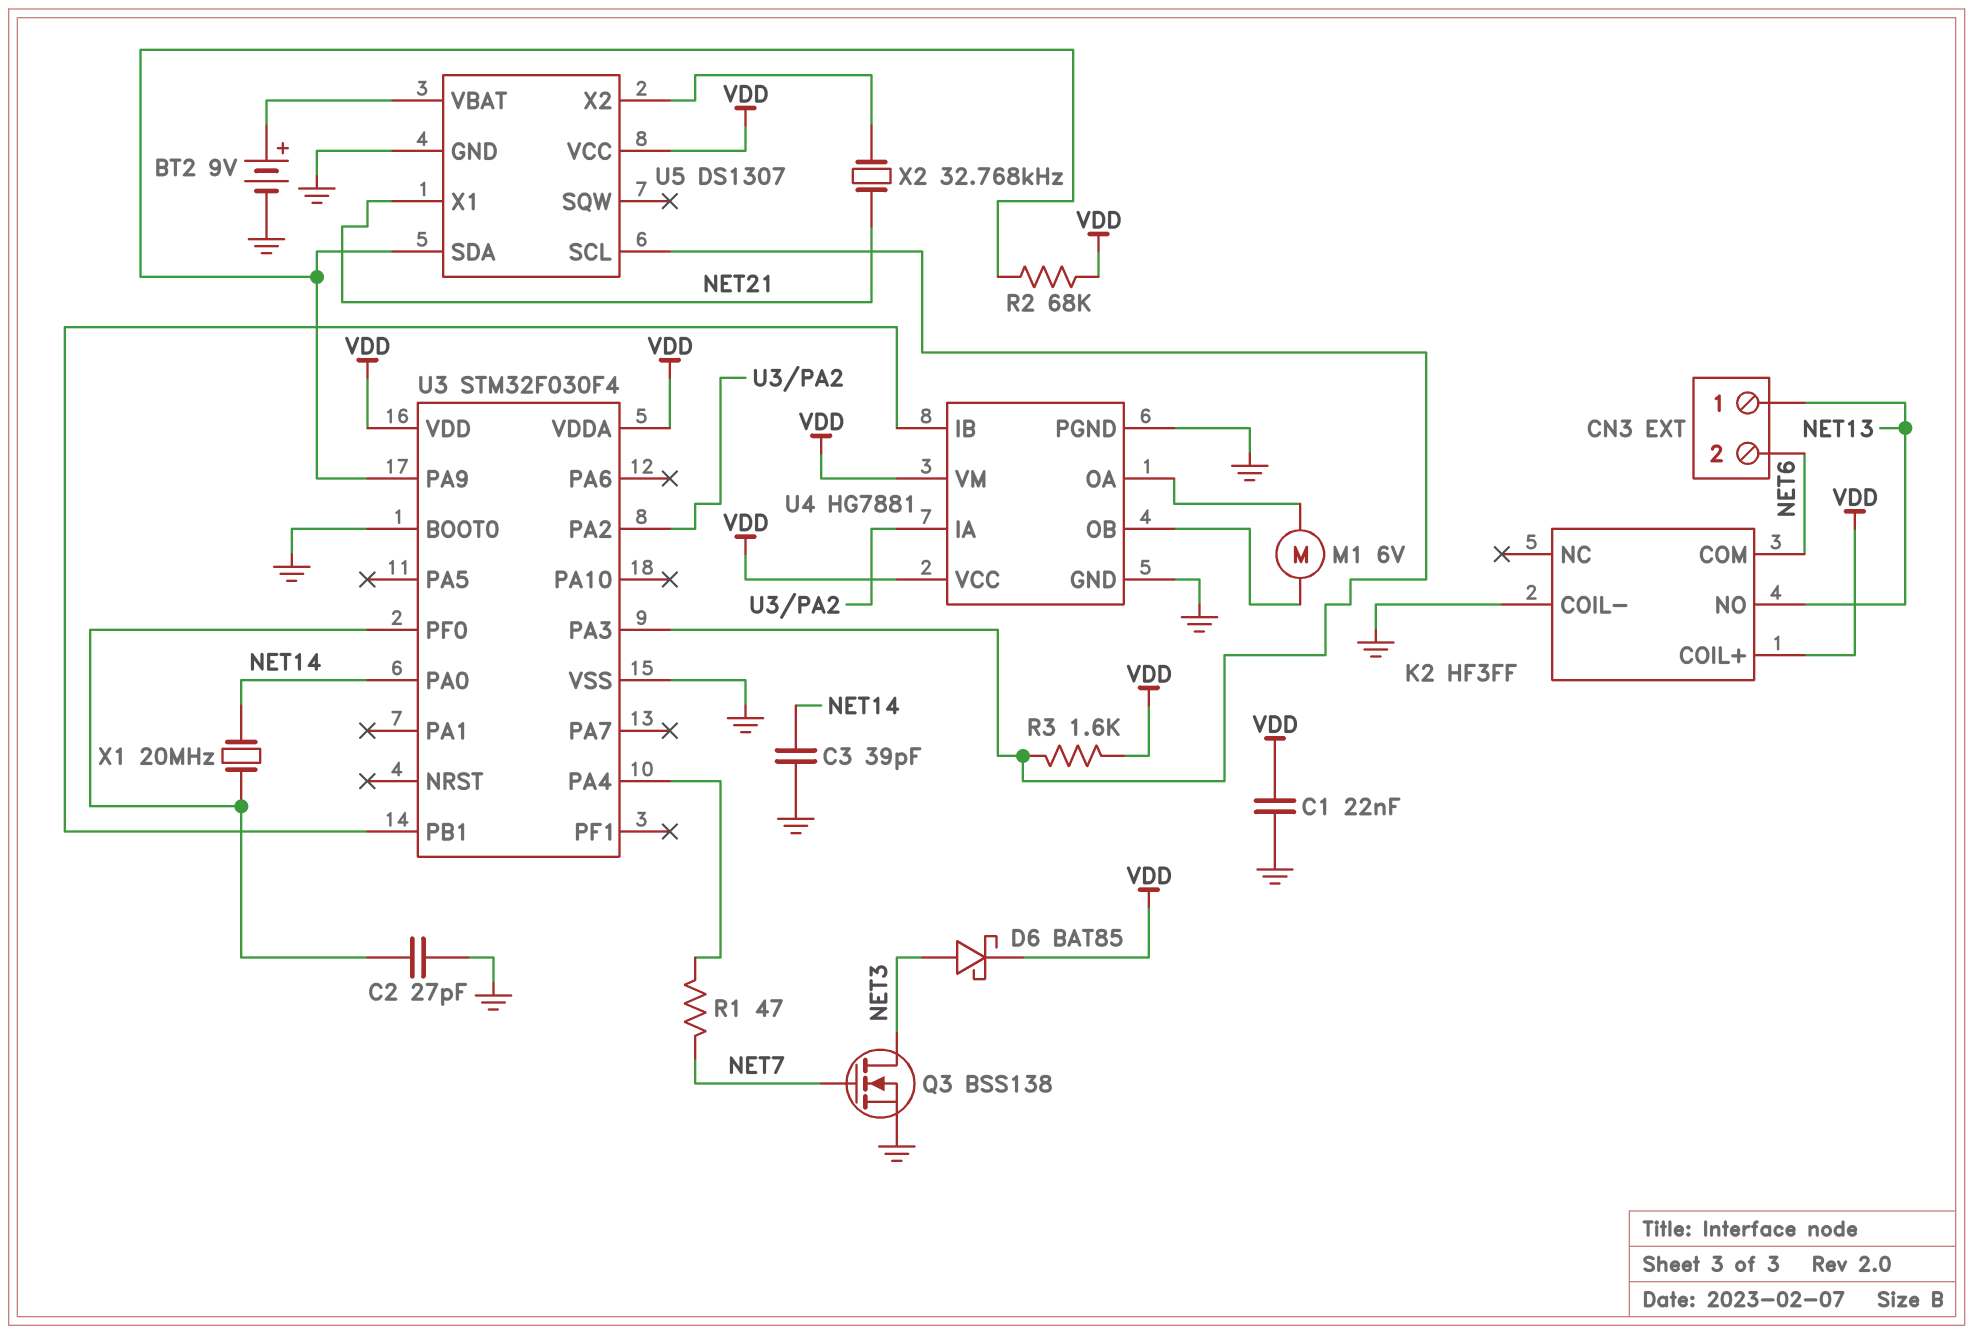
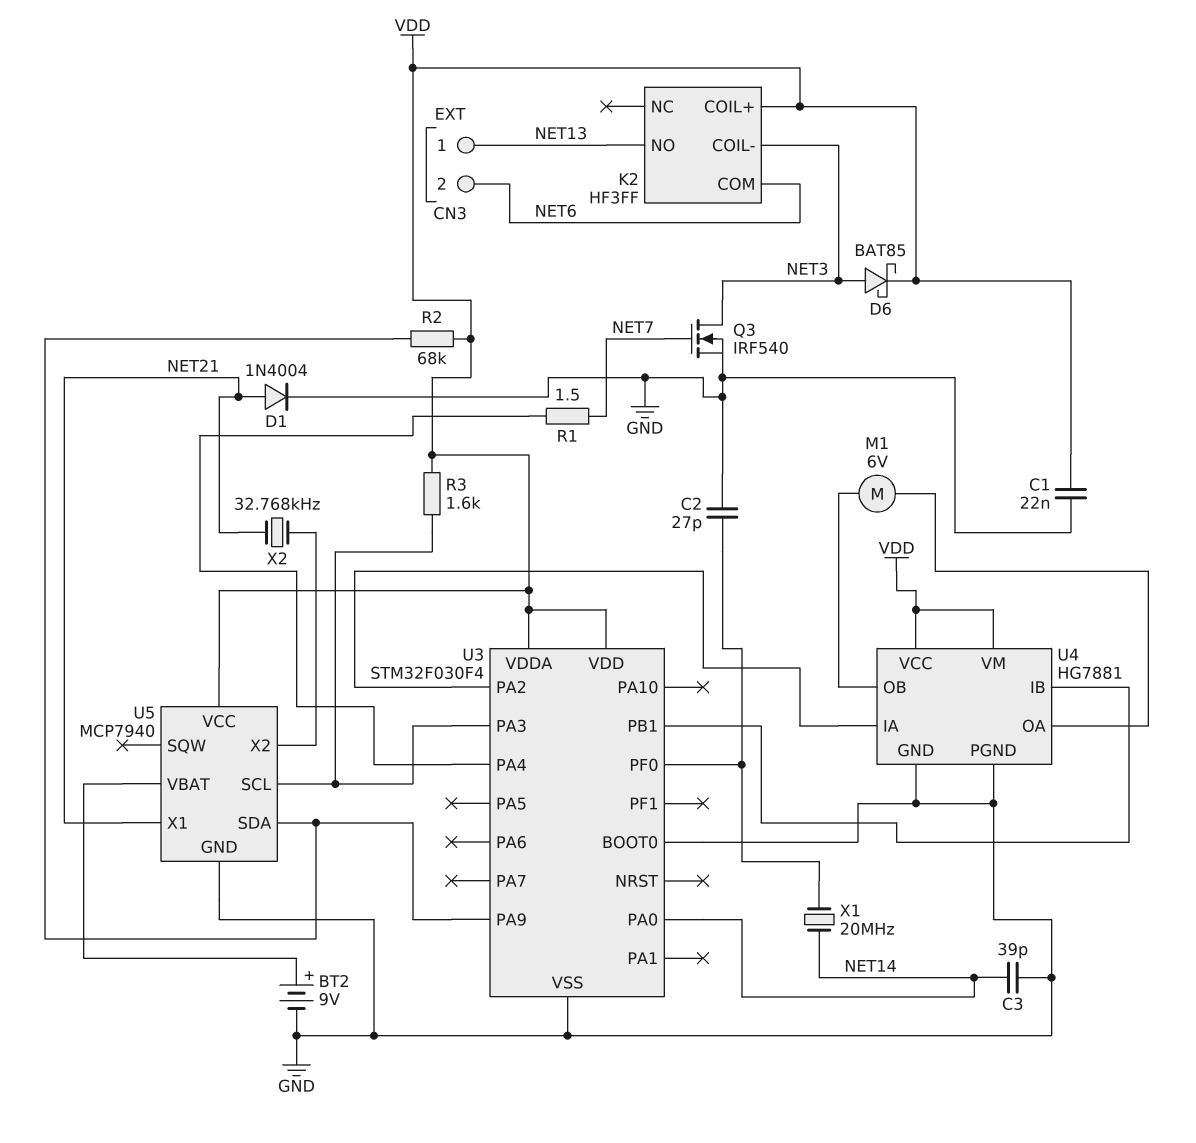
D1: none -> diode 1N4004 (A NET21, K GND)
K2 pin COIL-: GND -> NET3
Q3: NMOS BSS138 (G NET7, D NET3, S GND) -> NMOS IRF540 (G NET7, D NET3, S GND)
R1: 47 (NET7, U3/PA4) -> 1.5 (NET7, U3/PA4)
U5: DS1307 -> MCP7940

